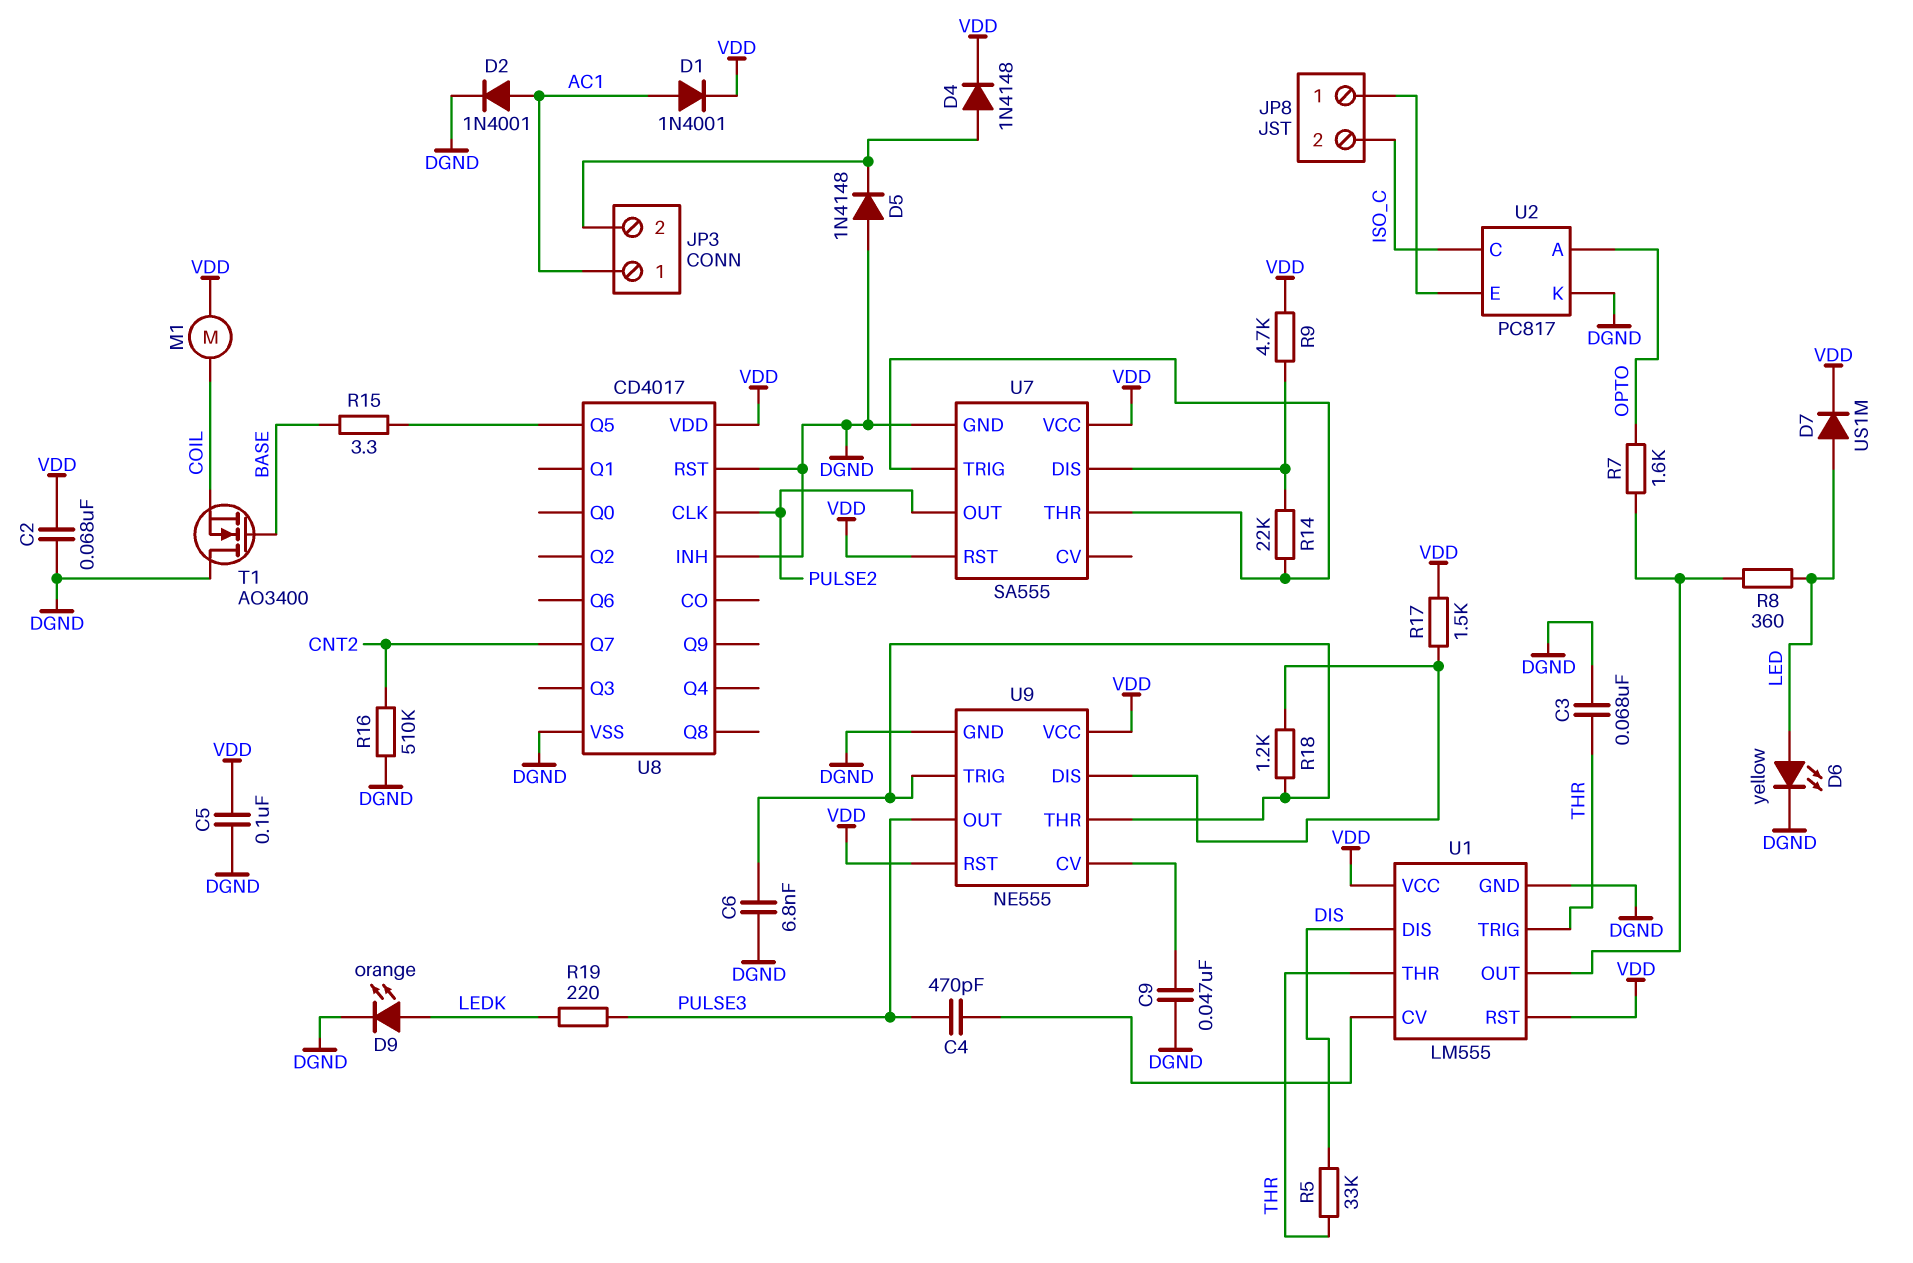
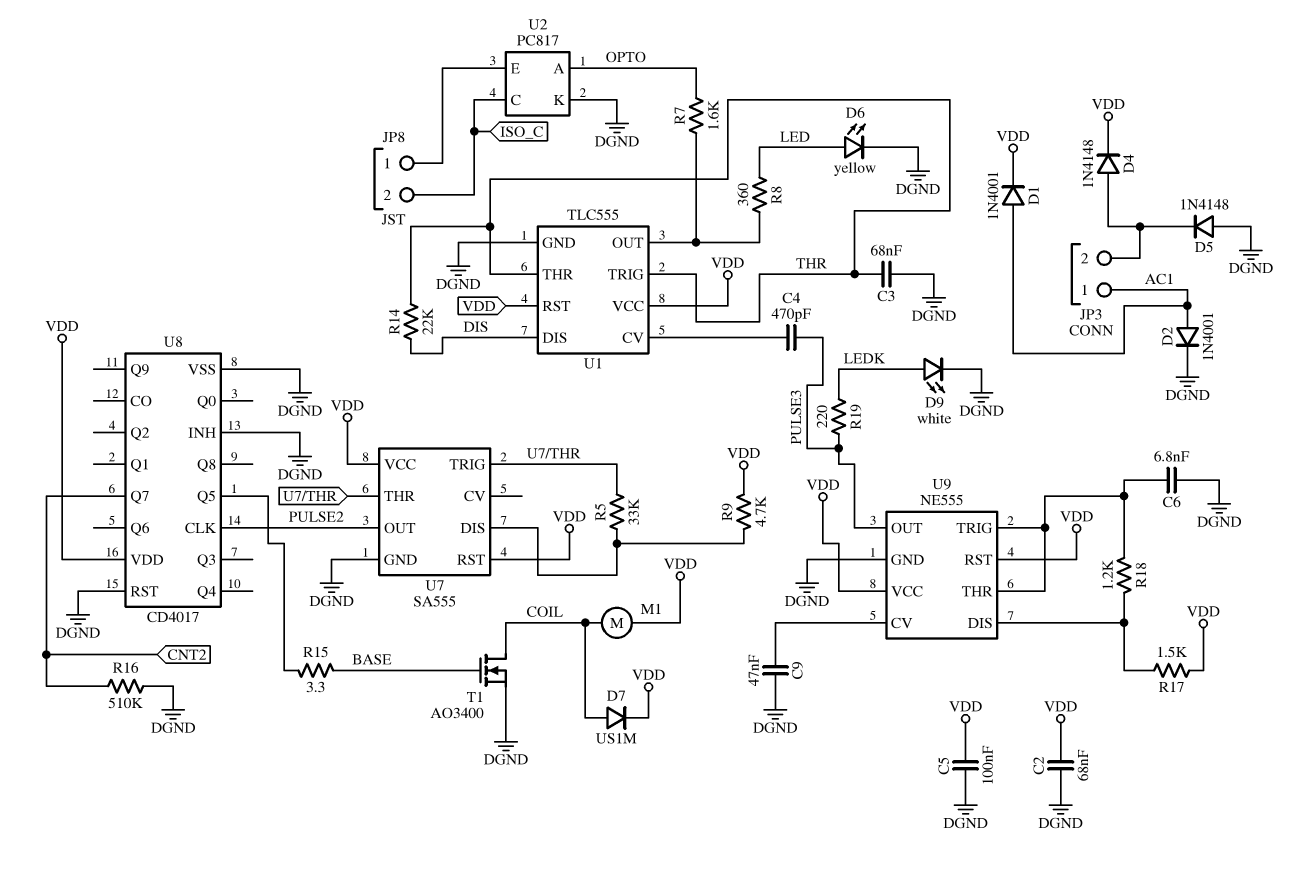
D7: diode US1M (A LED, K VDD) -> diode US1M (A COIL, K VDD)
D9: LED orange (A LEDK, K DGND) -> LED white (A LEDK, K DGND)
R5: 33k (DIS, THR) -> 33k (U7/DIS, U7/THR)
R14: 22k (U7/DIS, U7/THR) -> 22k (DIS, THR)
T1: NMOS AO3400 (G BASE, D DGND, S COIL) -> NMOS AO3400 (G BASE, D COIL, S DGND)
U1: LM555 -> TLC555

